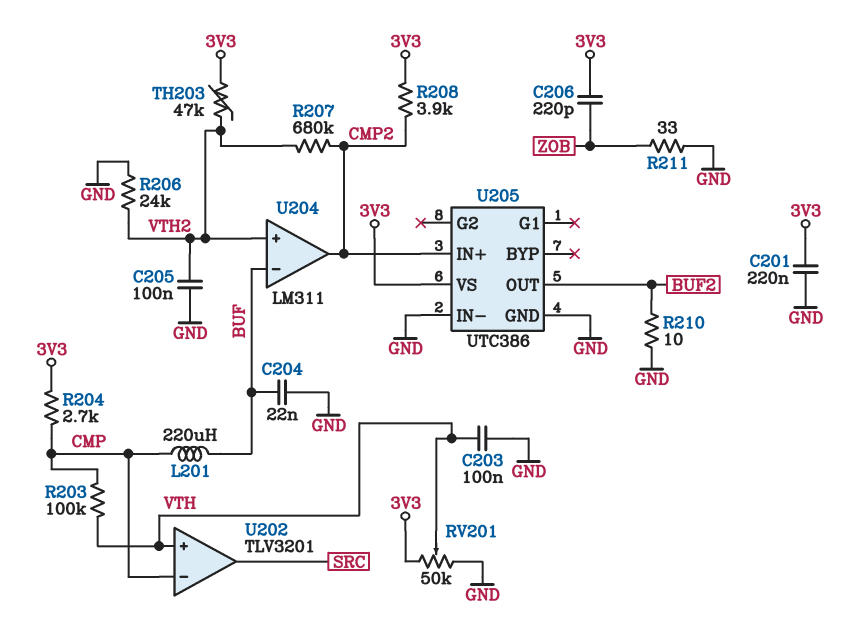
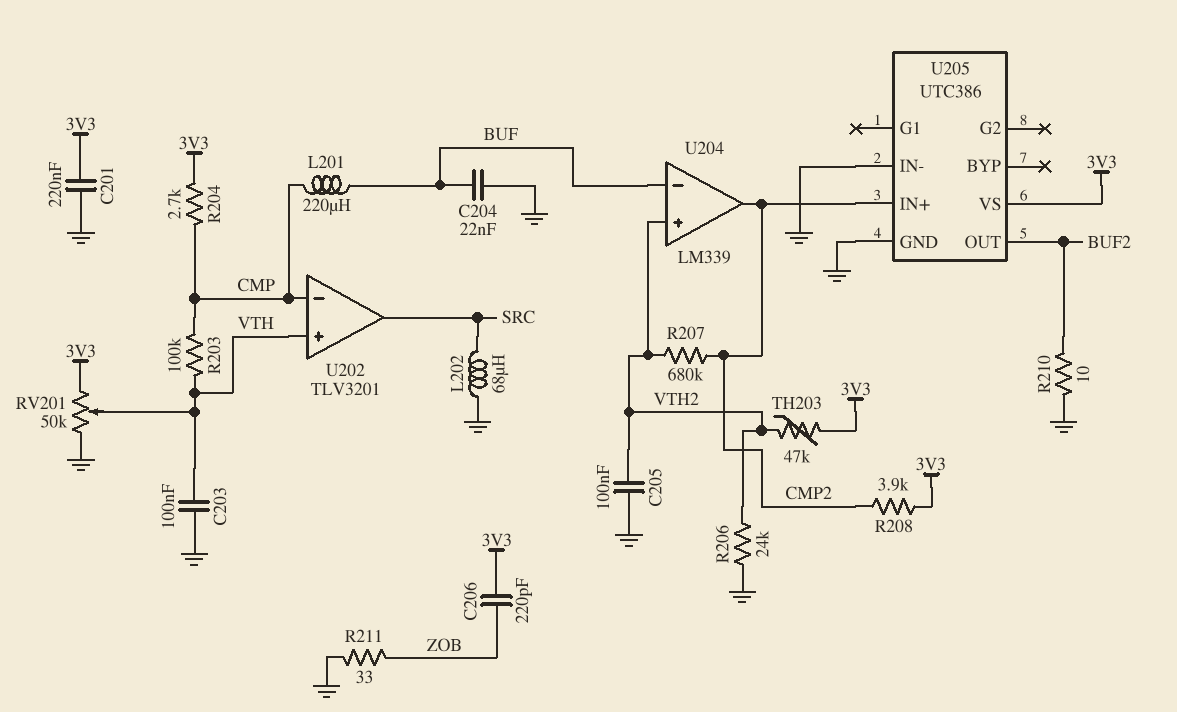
L202: none -> 68uH (GND, SRC)
U204: LM311 -> LM339

